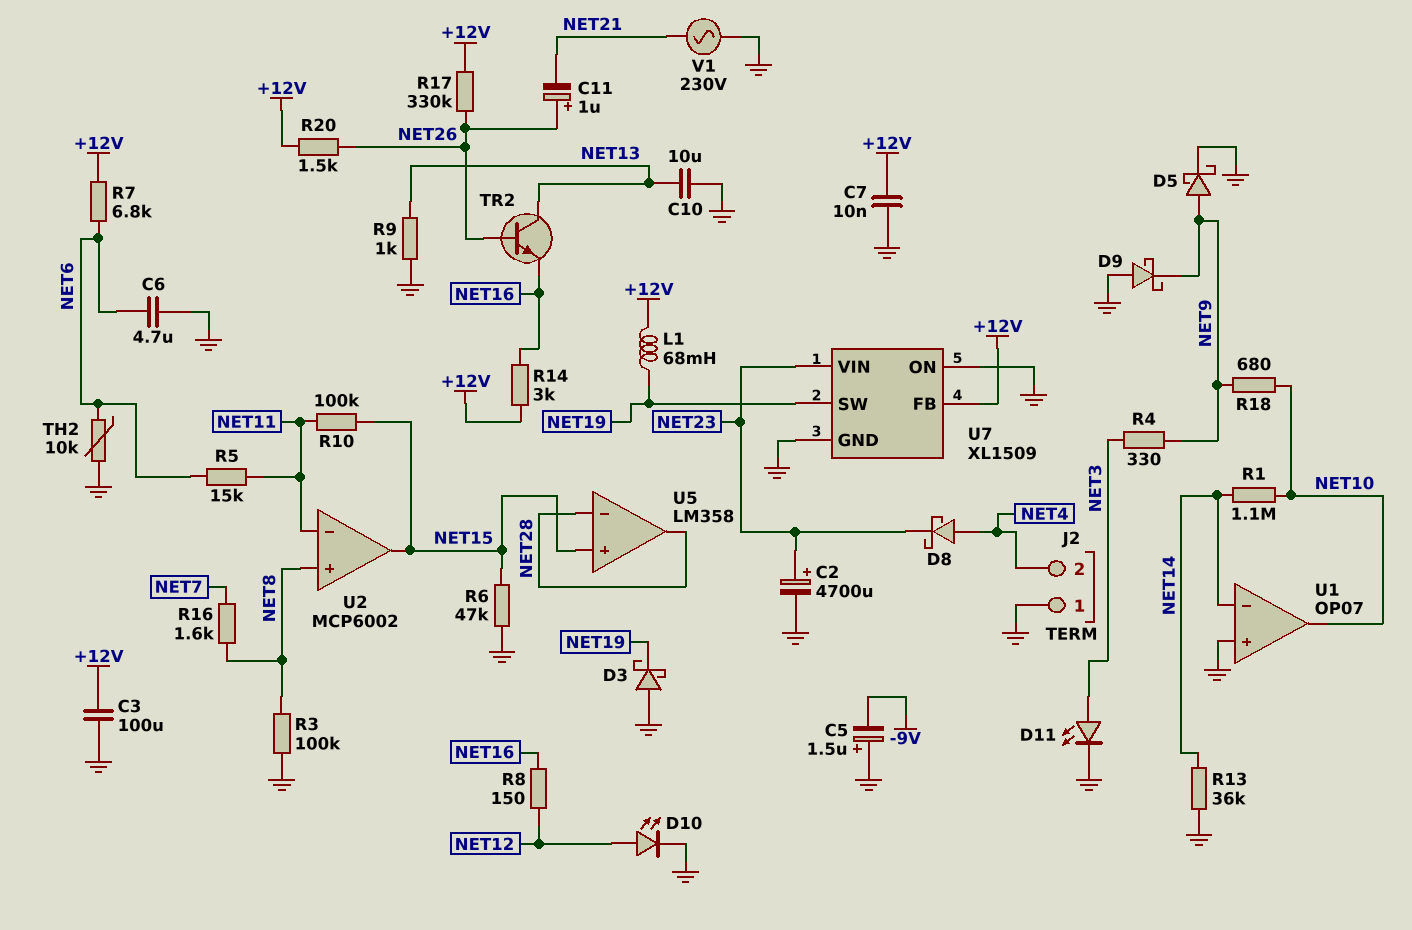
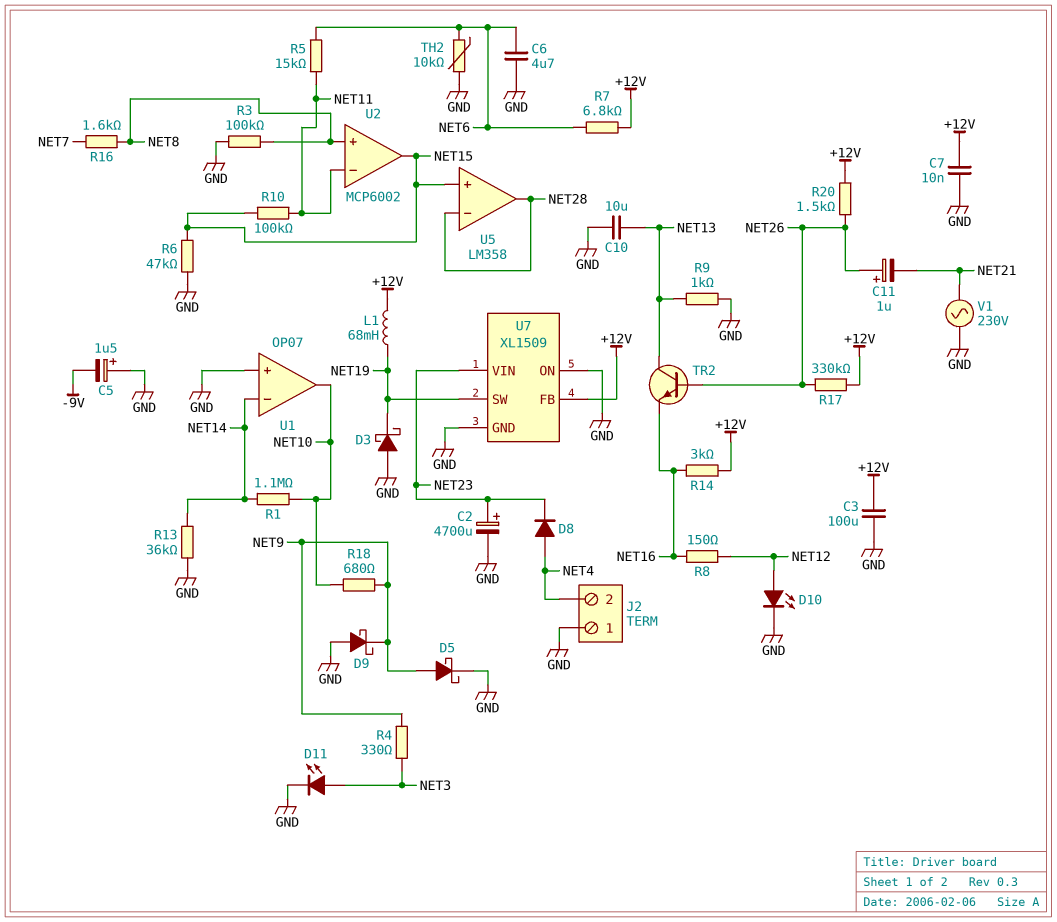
D8: schottky (A NET4, K NET23) -> diode (A NET4, K NET23)

